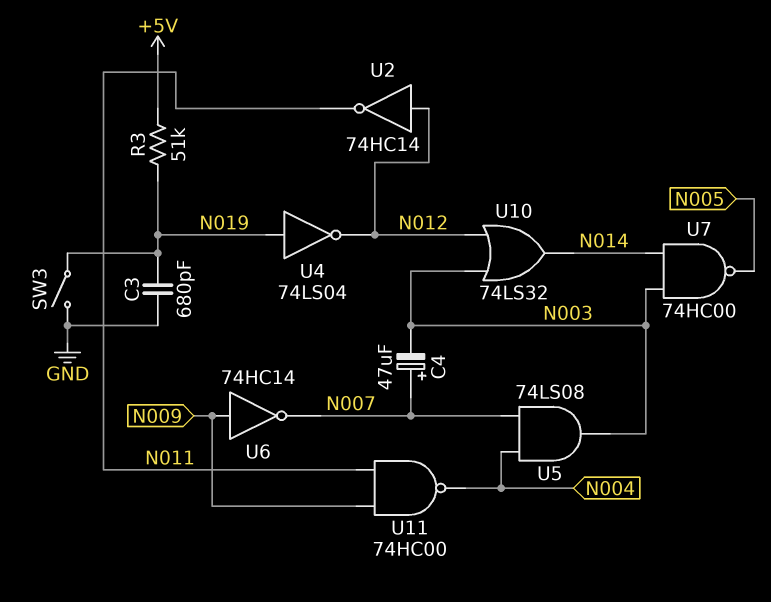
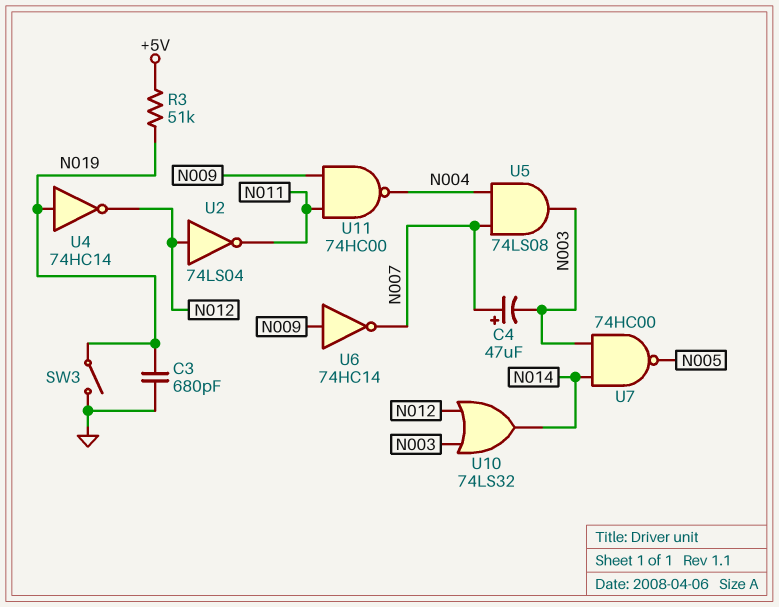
U2: NOT 74HC14 (in N012, out N011) -> NOT 74LS04 (in N012, out N011)
U4: NOT 74LS04 (in N019, out N012) -> NOT 74HC14 (in N019, out N012)

